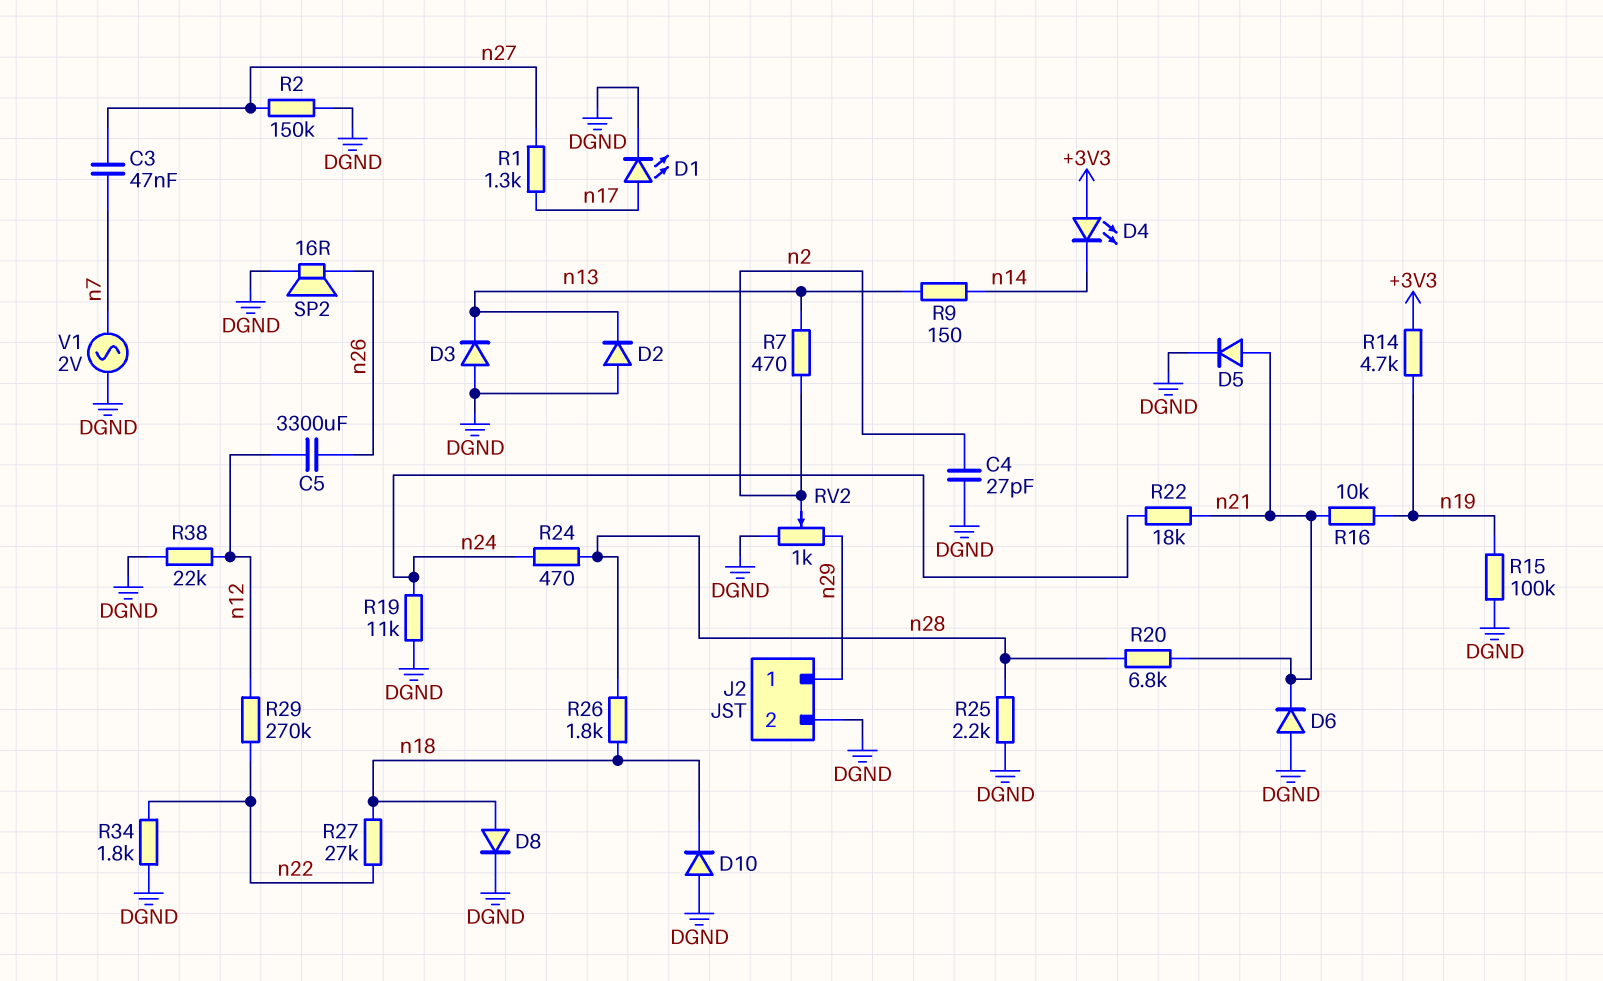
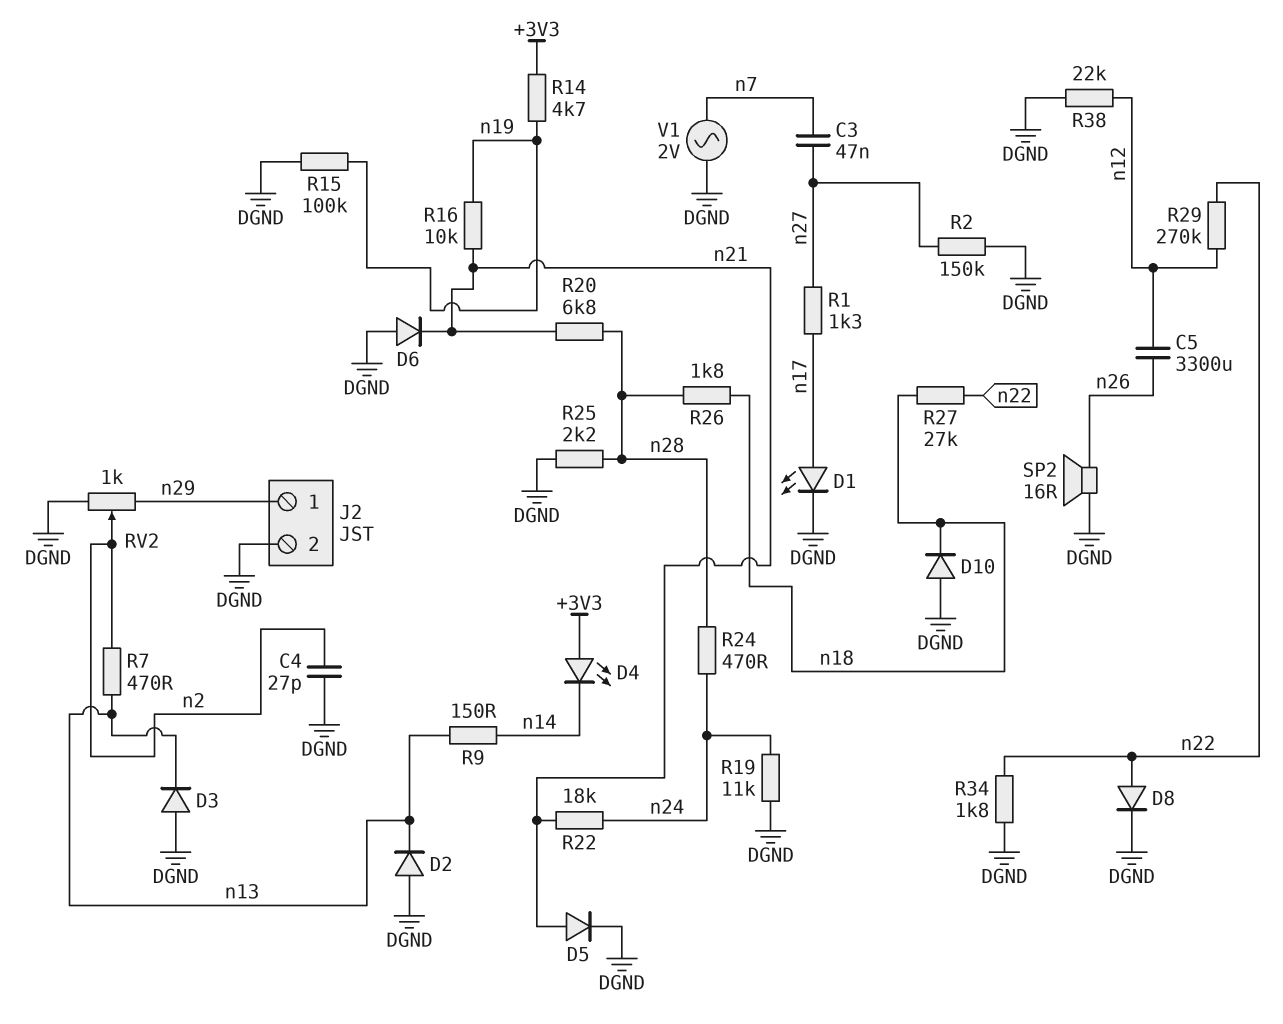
D8: diode (A n18, K DGND) -> diode (A n22, K DGND)

